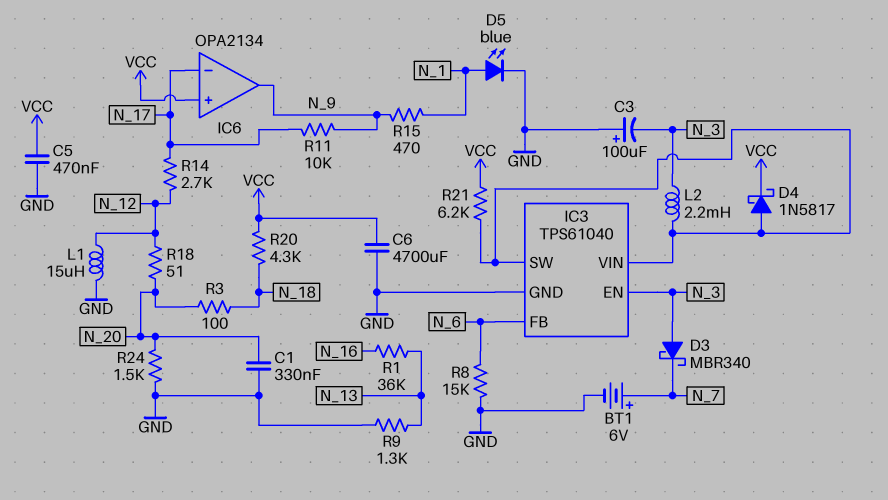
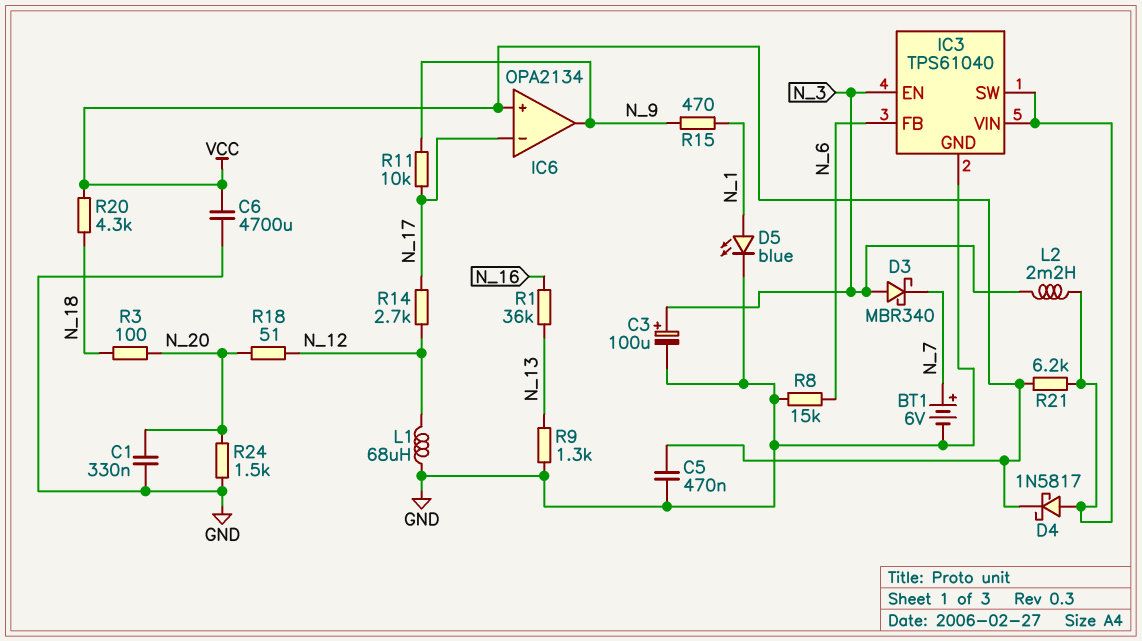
C3: 100uF (plus GND, minus N_3) -> 100uF (plus N_3, minus GND)
L1: 15uH (GND, N_12) -> 68uH (GND, N_12)

